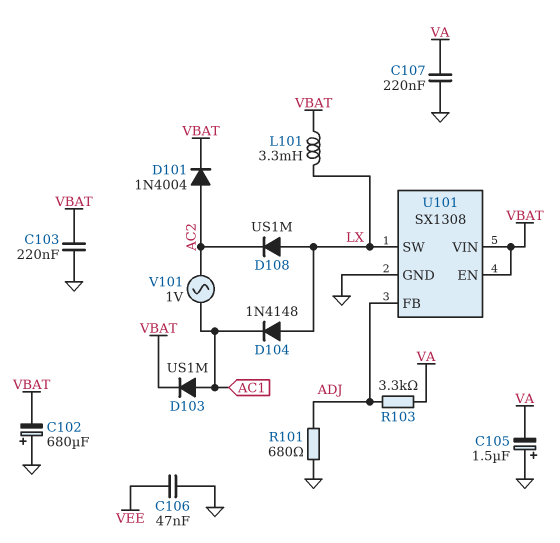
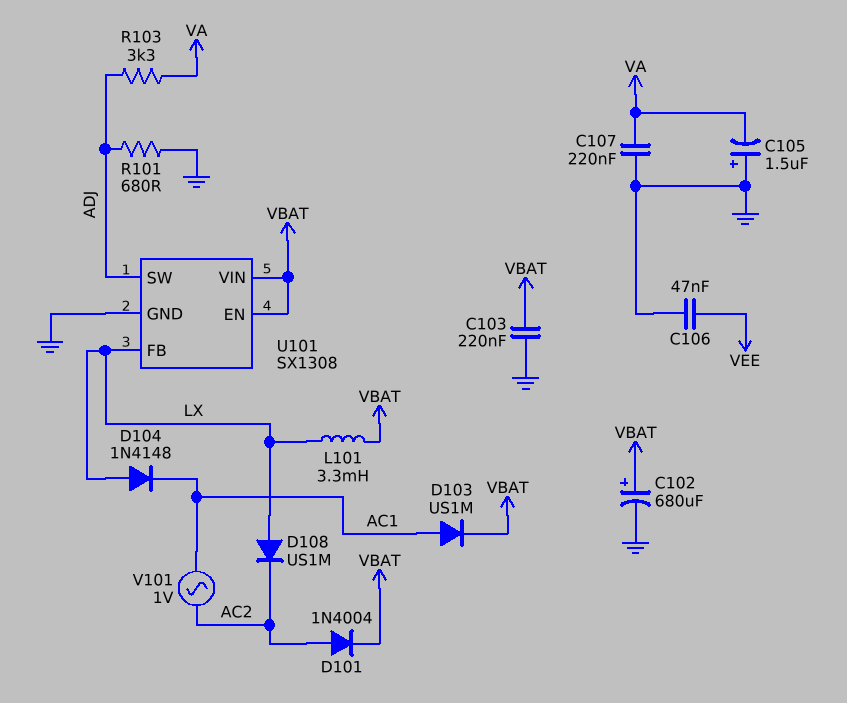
C102: 680uF (plus GND, minus VBAT) -> 680uF (plus VBAT, minus GND)
U101 pin FB: ADJ -> LX
U101 pin SW: LX -> ADJ

